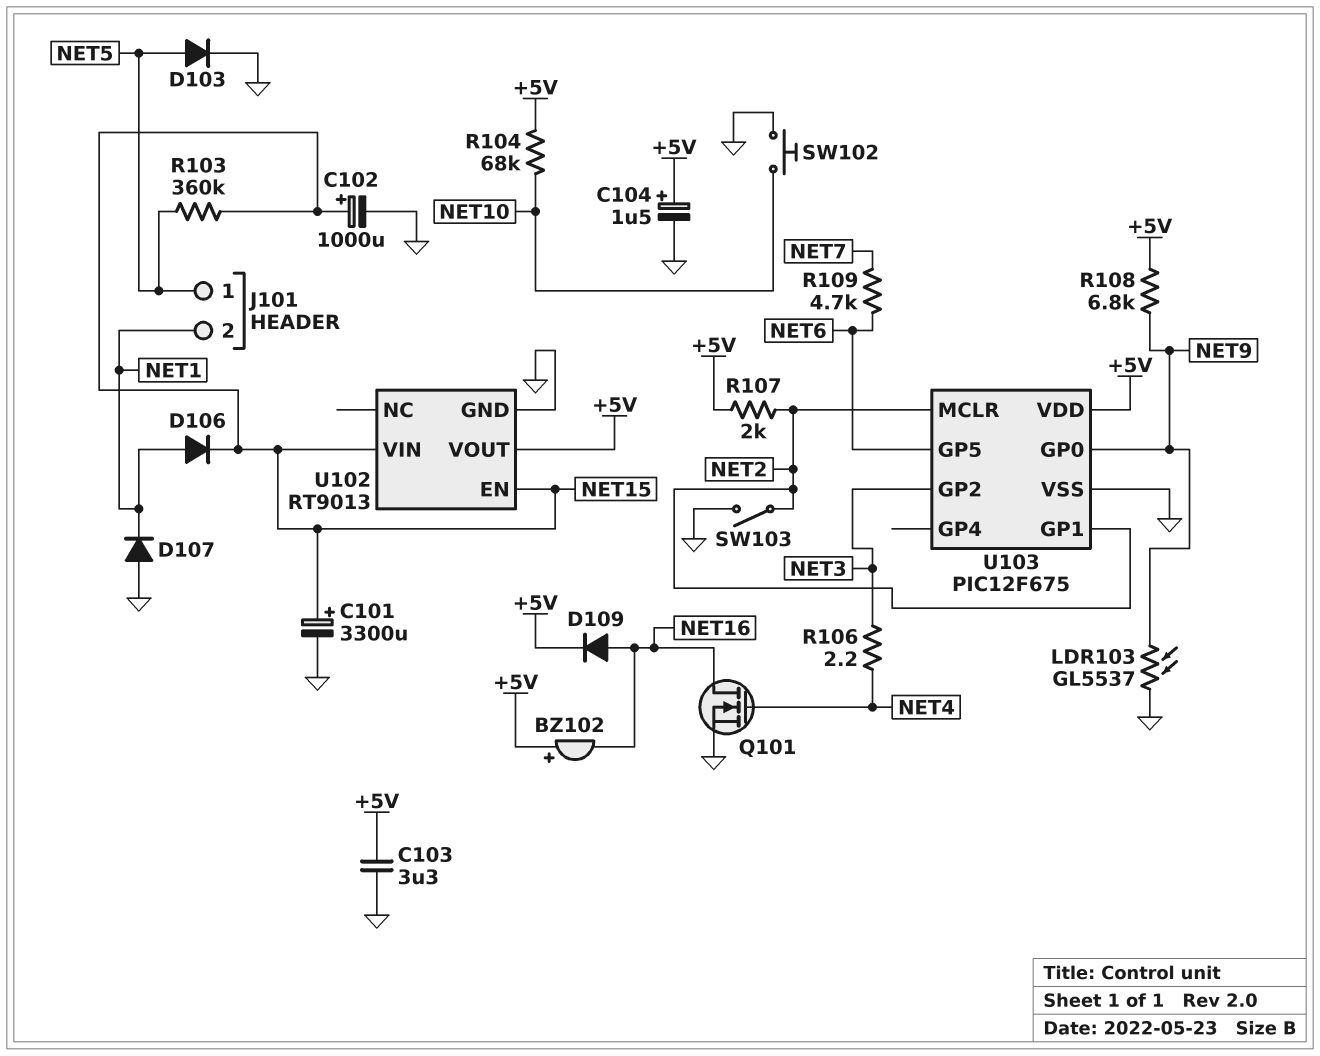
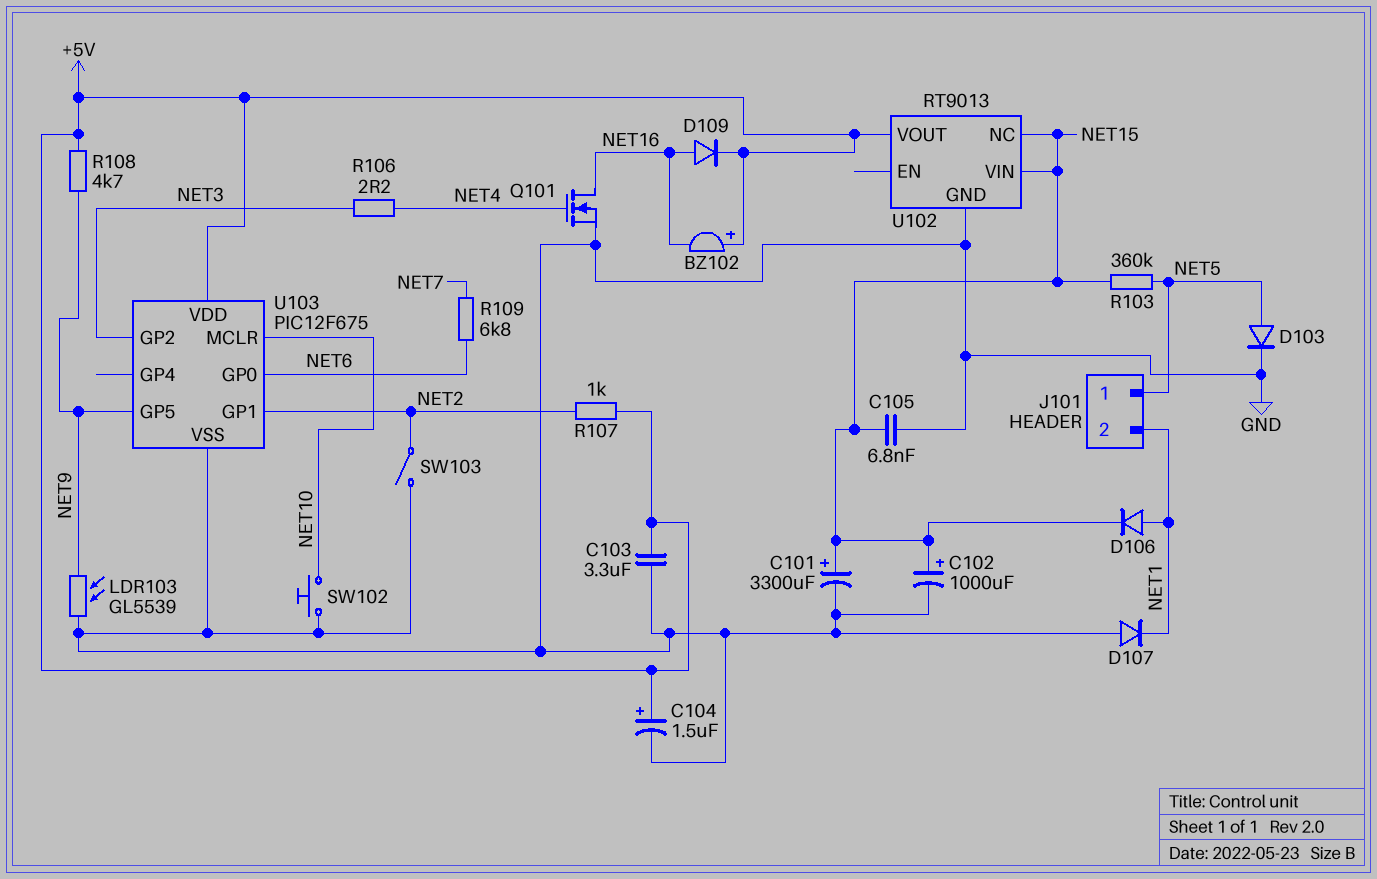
C105: none -> 6.8nF (GND, NET15)
LDR103: GL5537 (GND, NET9) -> GL5539 (GND, NET9)
R104: 68k (+5V, NET10) -> none
R107: 2k (+5V, NET2) -> 1k (+5V, NET2)
R108: 6.8k (+5V, NET9) -> 4.7k (+5V, NET9)
R109: 4.7k (NET6, NET7) -> 6.8k (NET6, NET7)
U102 pin EN: NET15 -> none
U102 pin NC: none -> NET15
U103 pin GP0: NET9 -> NET6
U103 pin GP5: NET6 -> NET9
U103 pin MCLR: NET2 -> NET10

